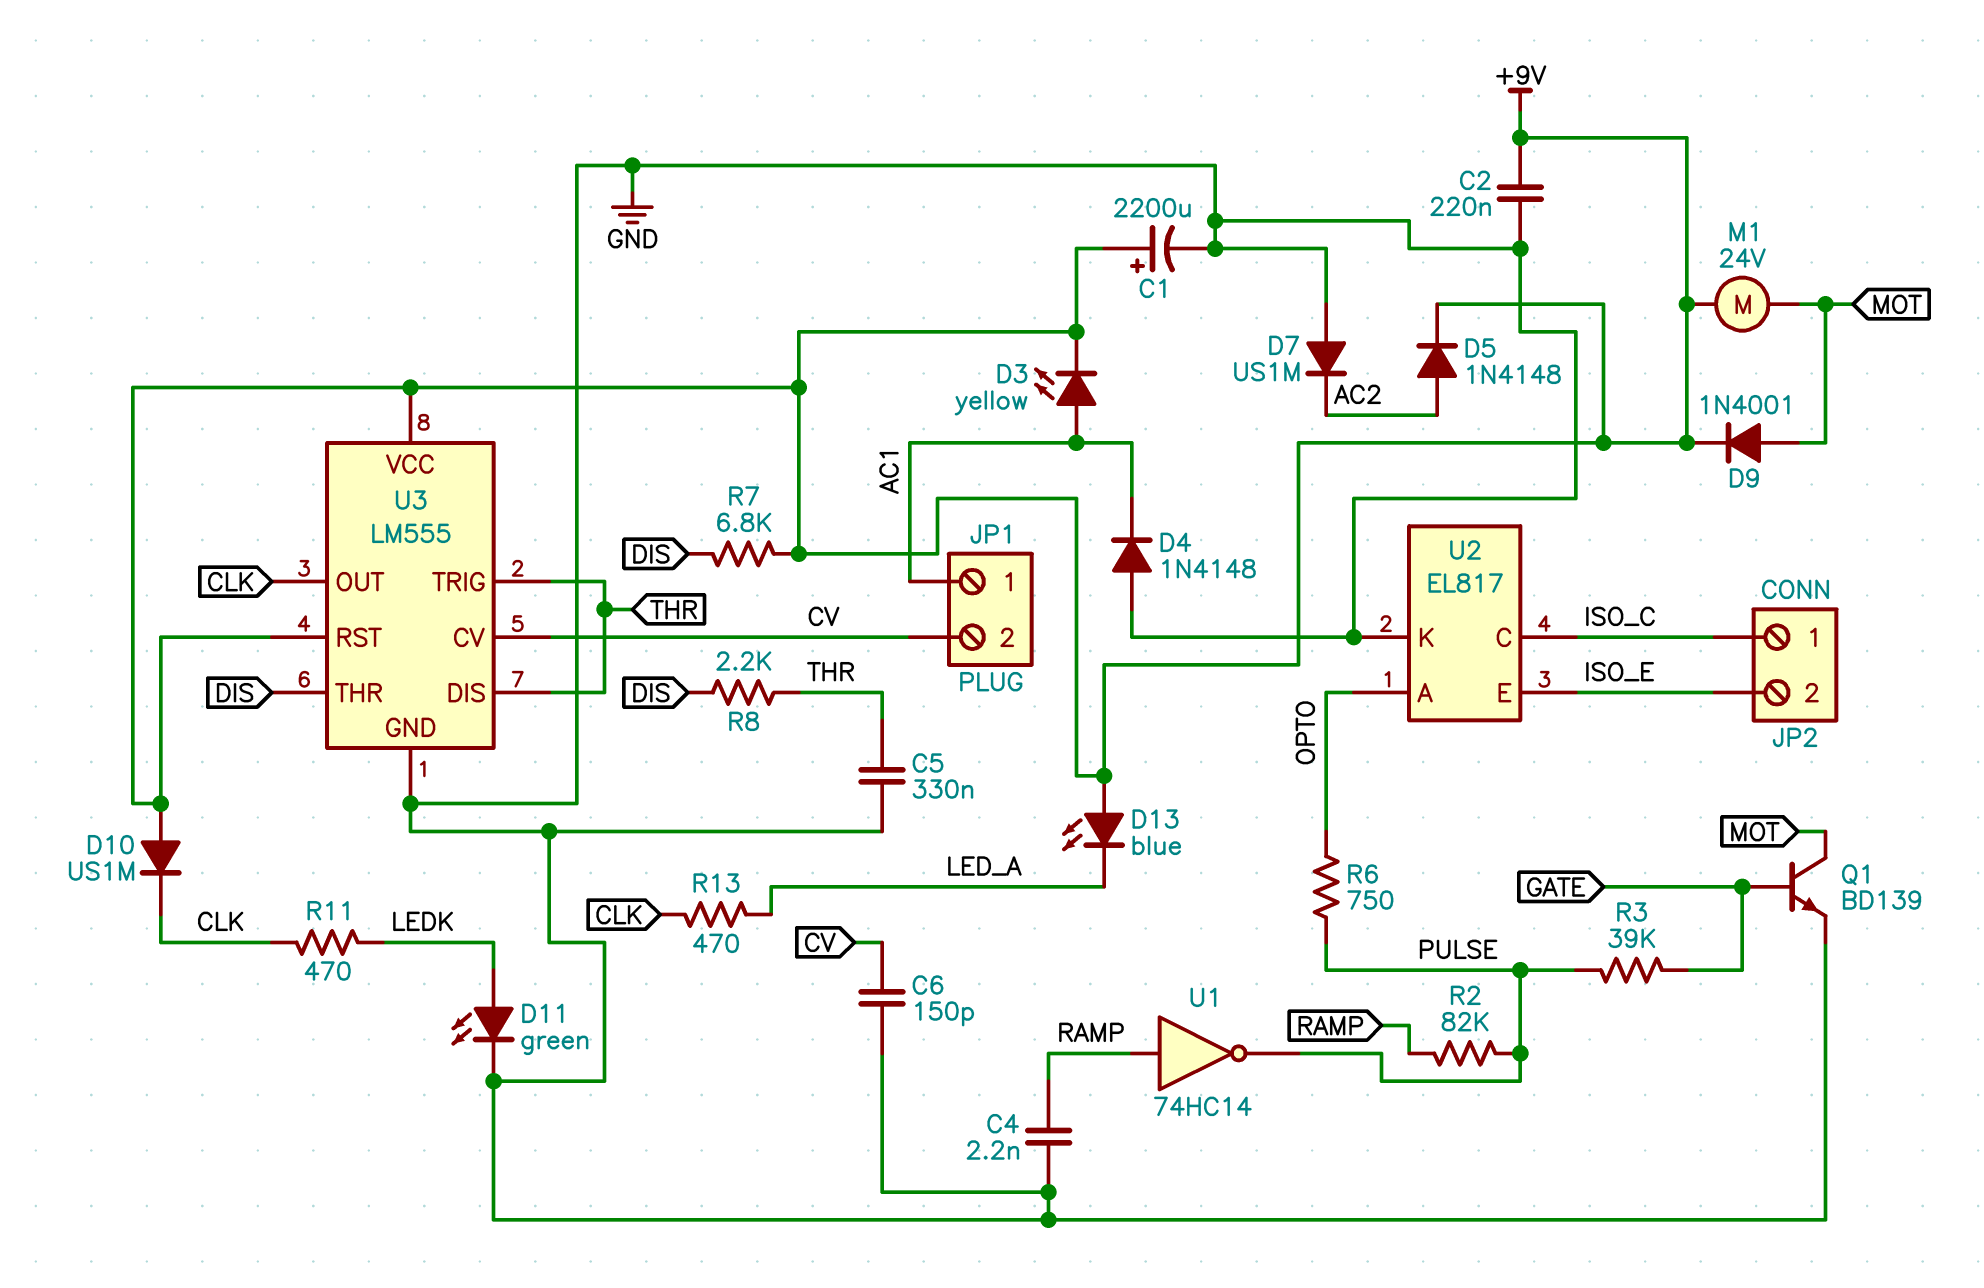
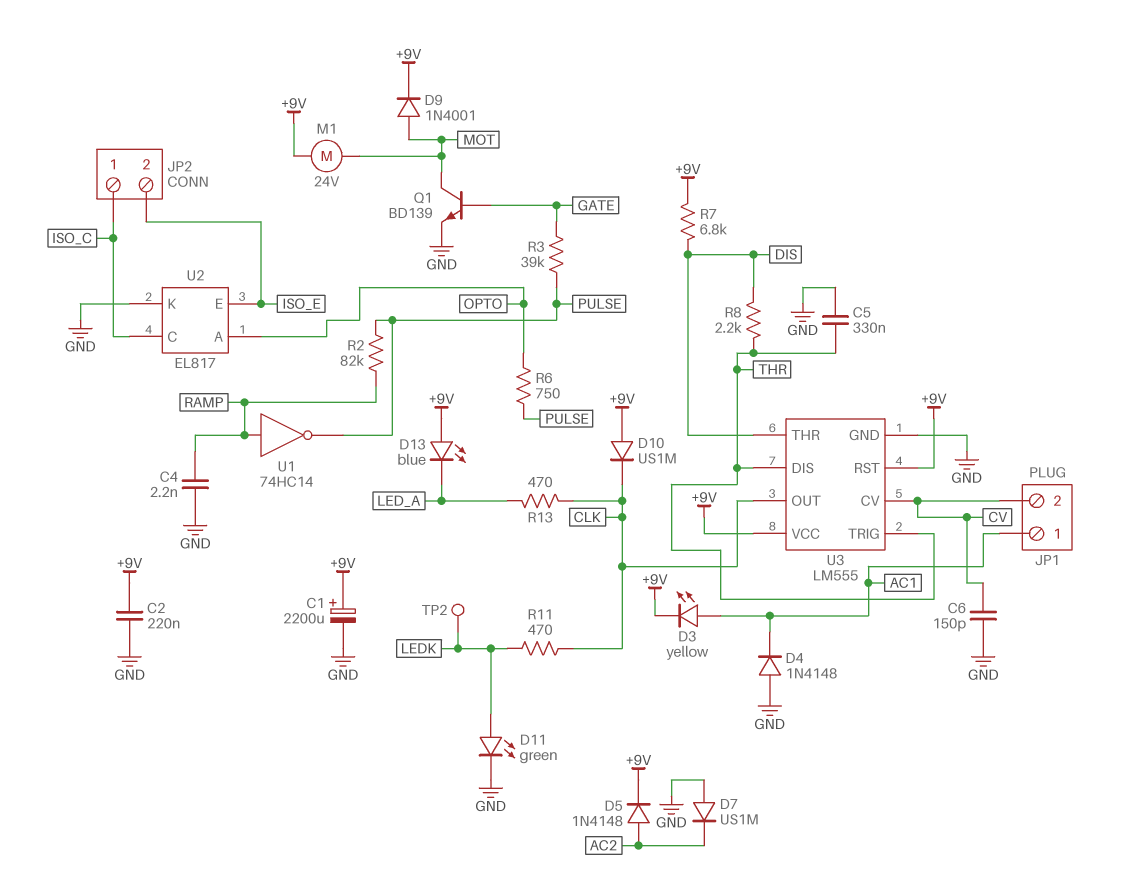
TP2: none -> test point (LEDK)

